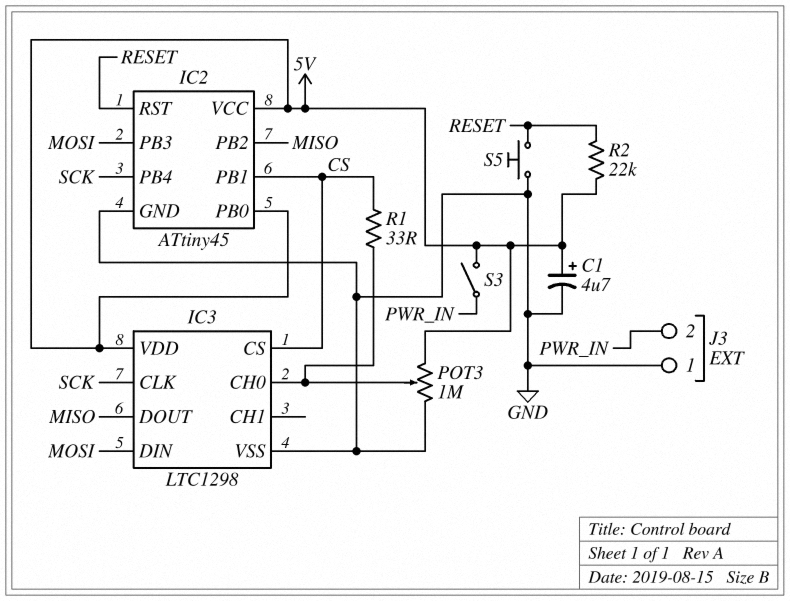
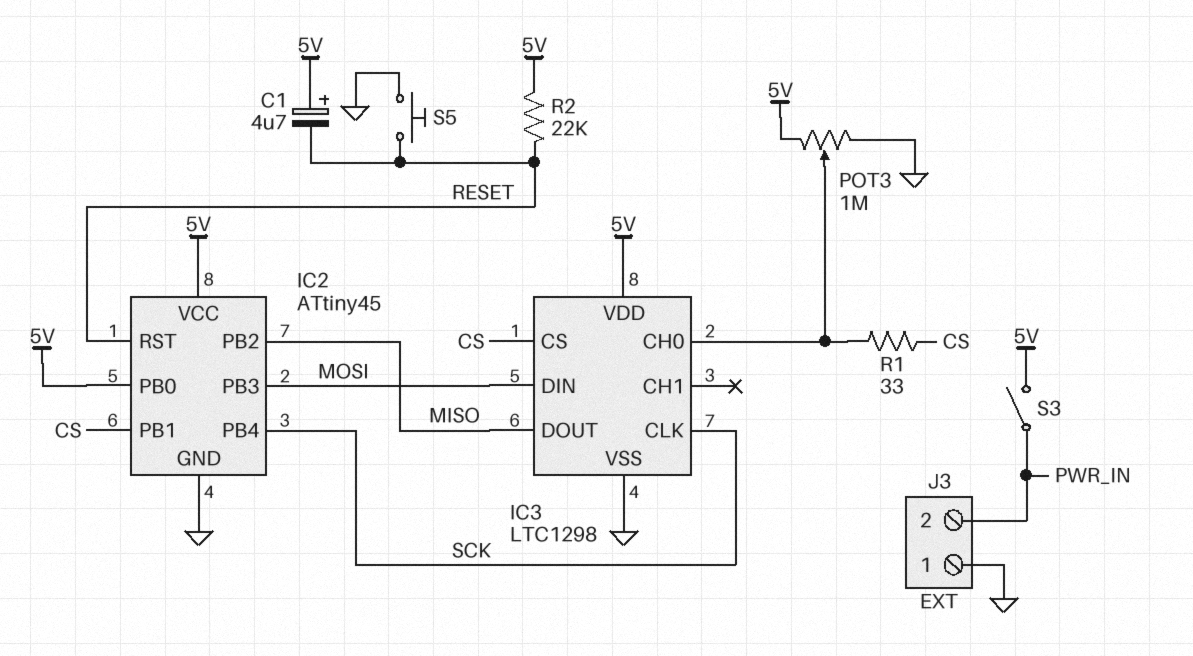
C1: 4.7uF (plus 5V, minus GND) -> 4.7uF (plus 5V, minus RESET)

